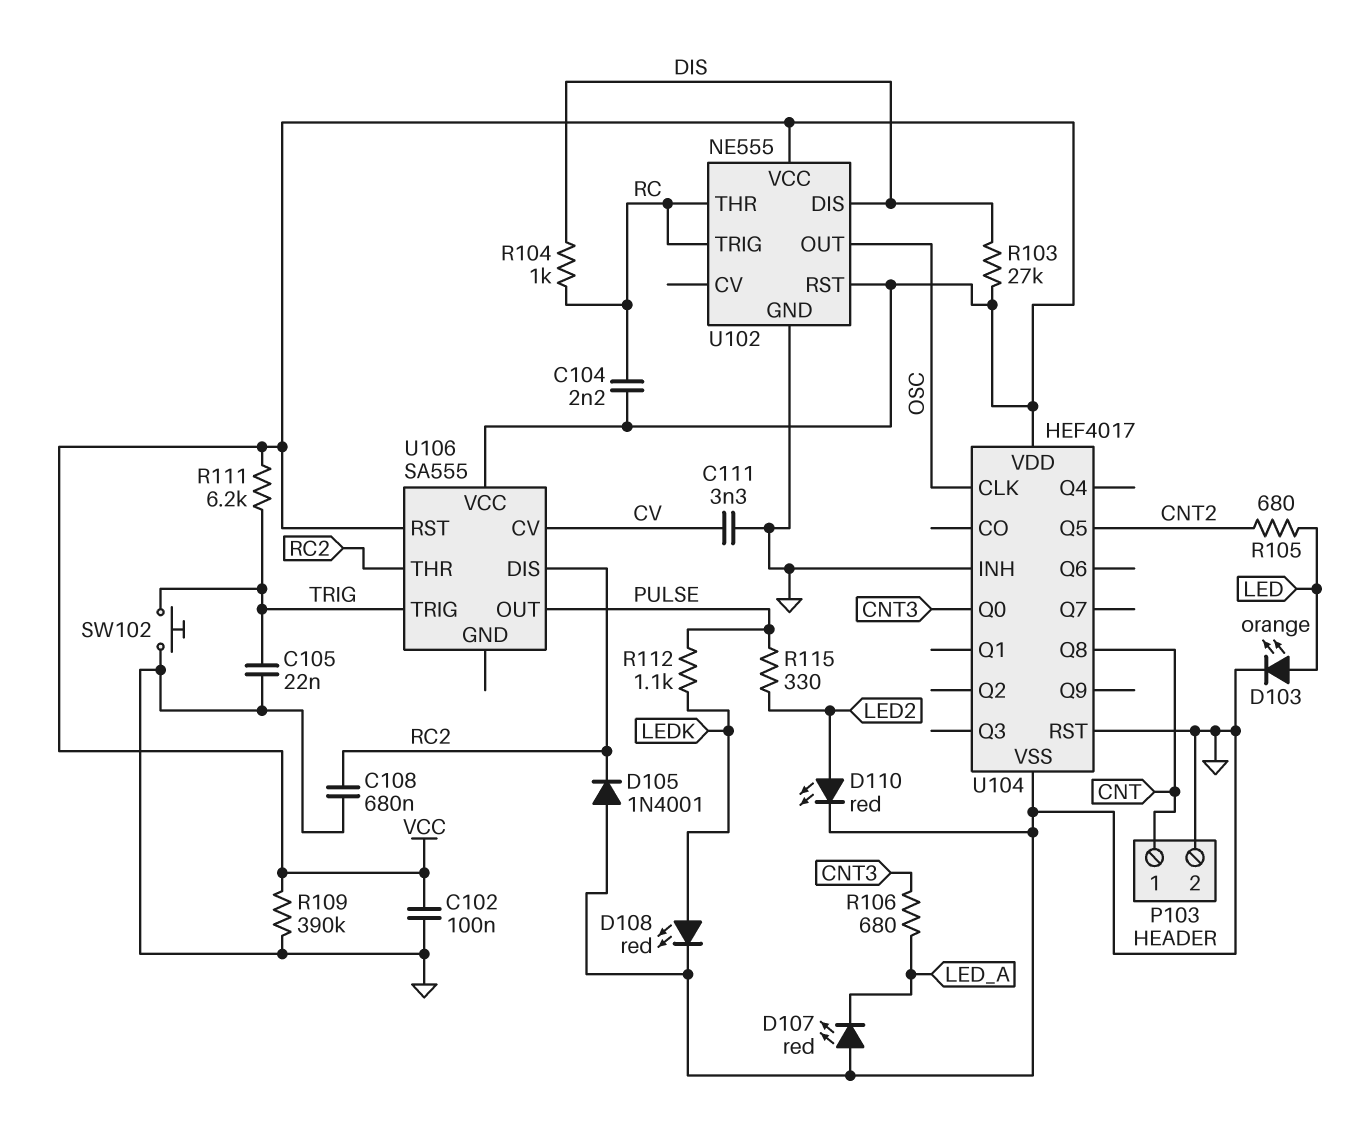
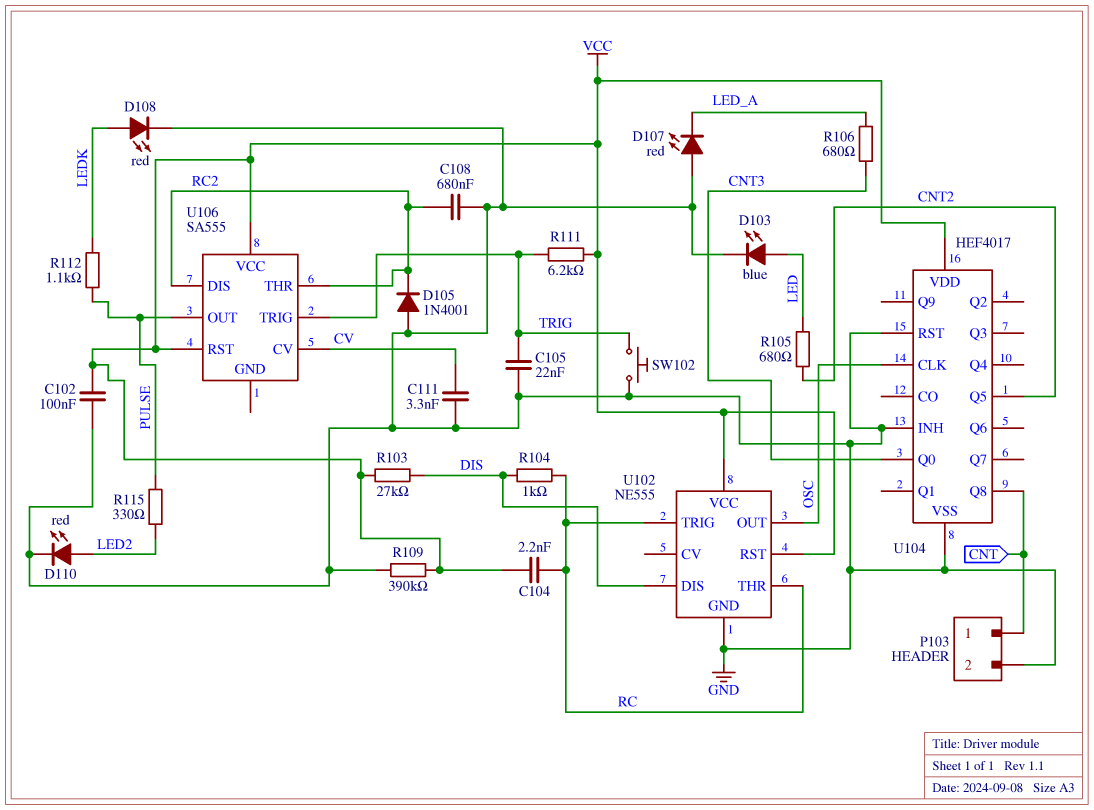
D103: LED orange (A LED, K GND) -> LED blue (A LED, K GND)

